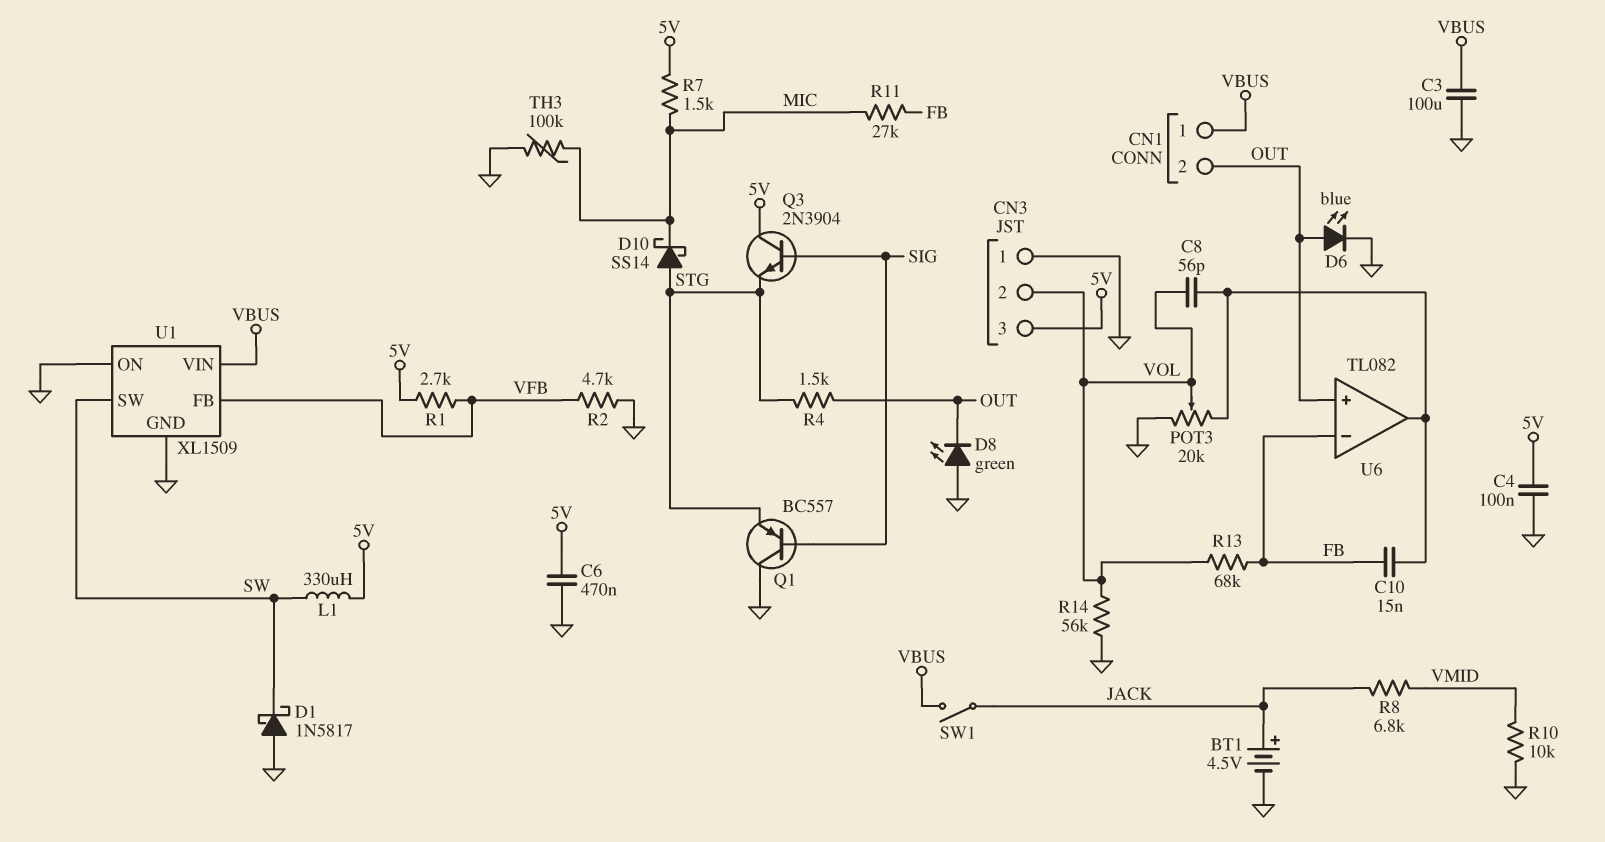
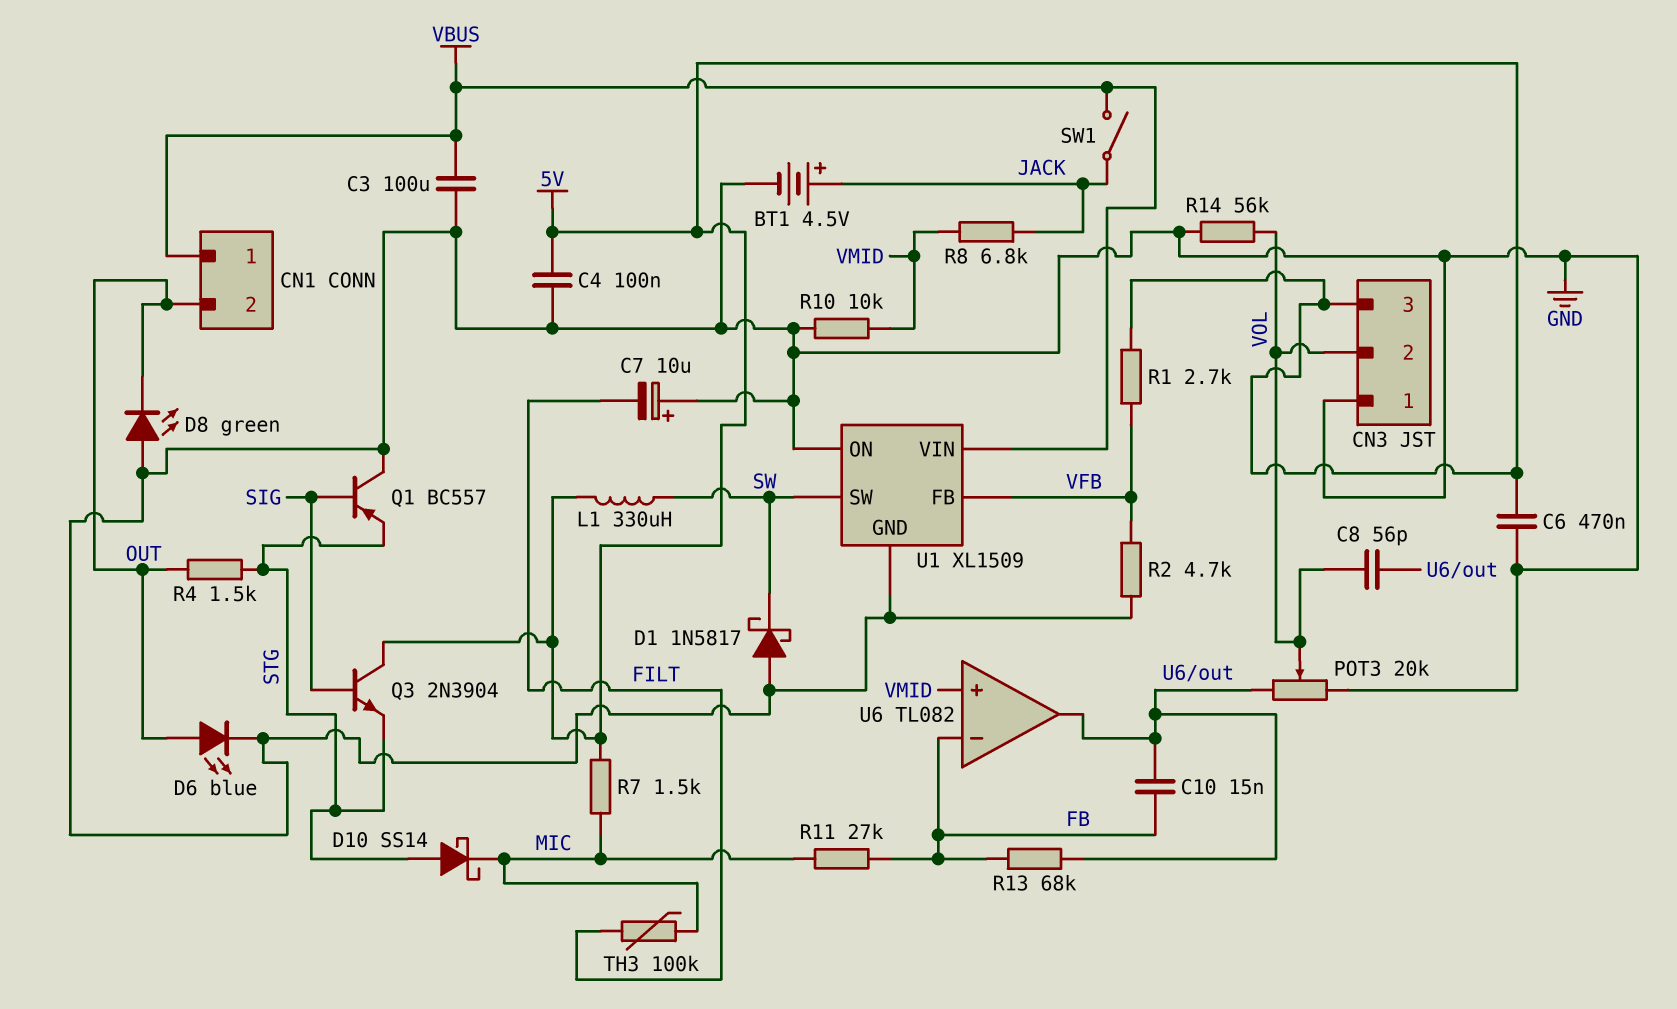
C7: none -> 10uF (plus GND, minus FILT)
R13: 68k (FB, VOL) -> 68k (FB, U6/out)
TH3: 100k (GND, MIC) -> 100k (FILT, MIC)
U6 pin in+: OUT -> VMID

